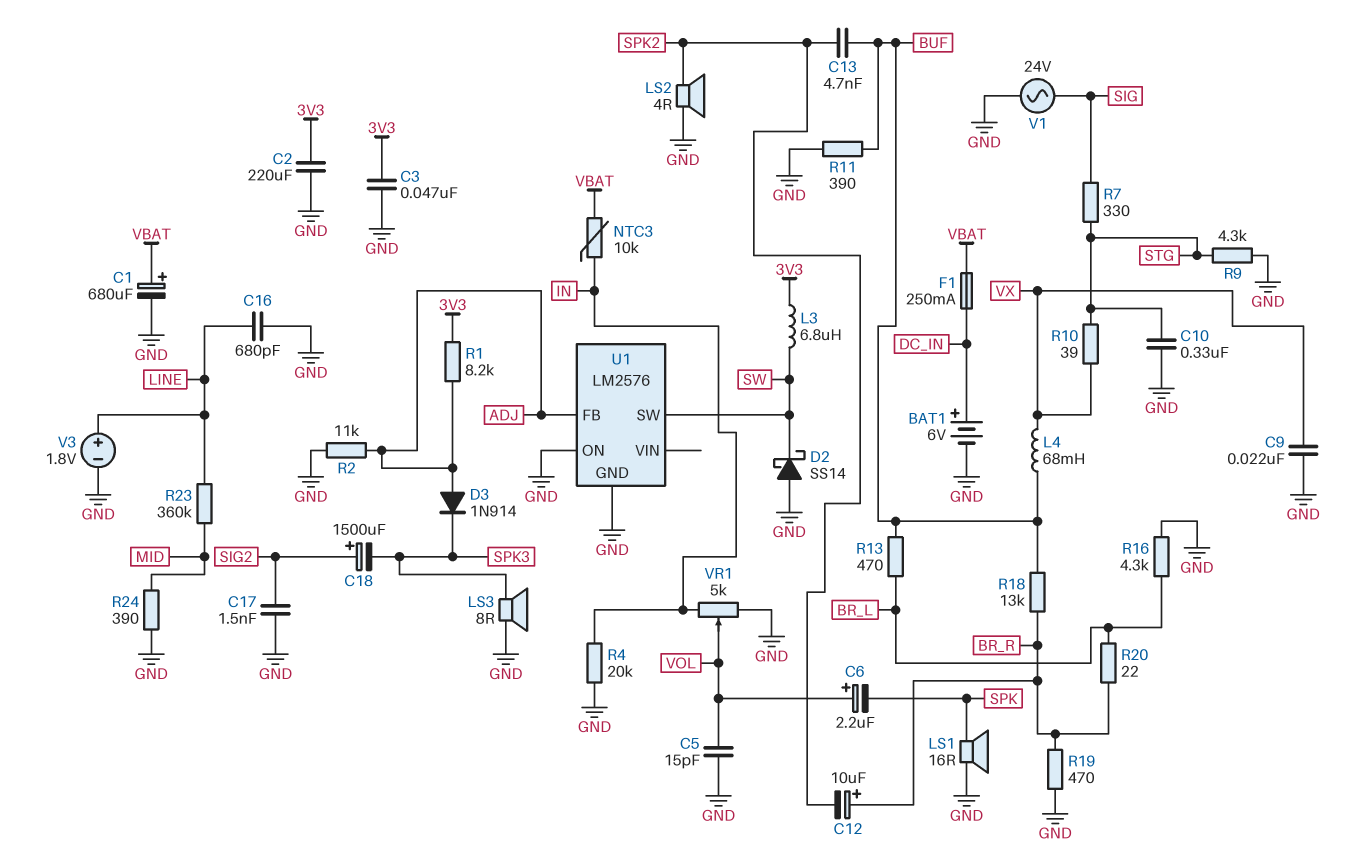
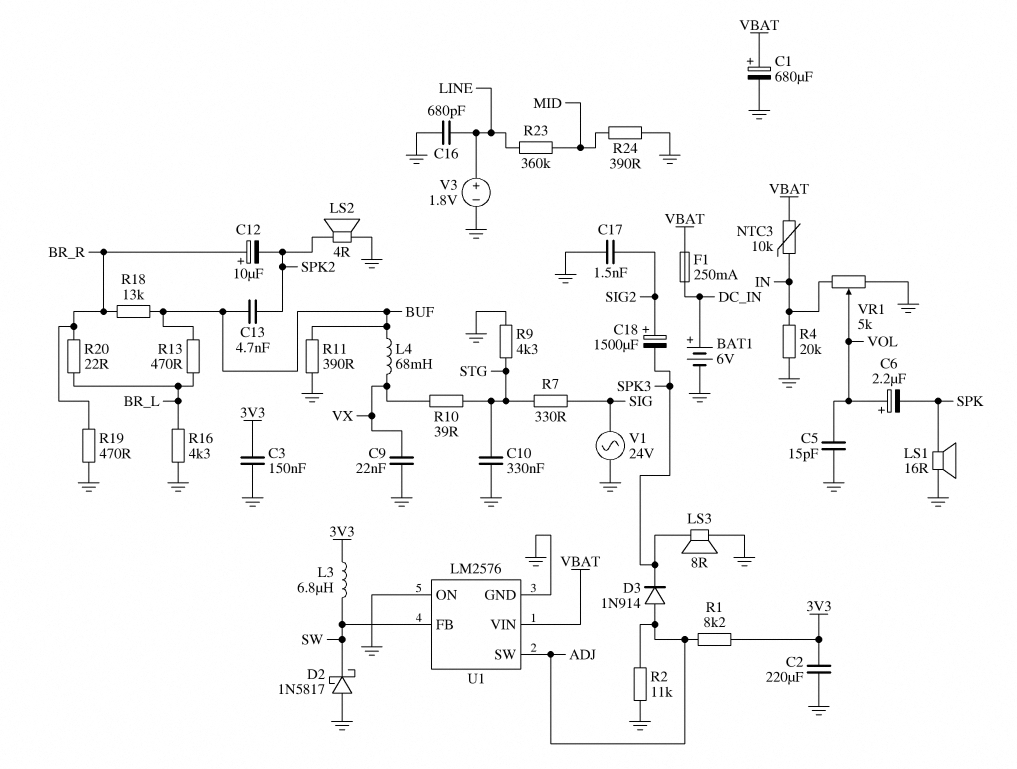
C3: 47nF (3V3, GND) -> 150nF (3V3, GND)
D2: schottky SS14 (A GND, K SW) -> schottky 1N5817 (A GND, K SW)
U1 pin FB: ADJ -> SW
U1 pin SW: SW -> ADJ
U1 pin VIN: none -> VBAT

